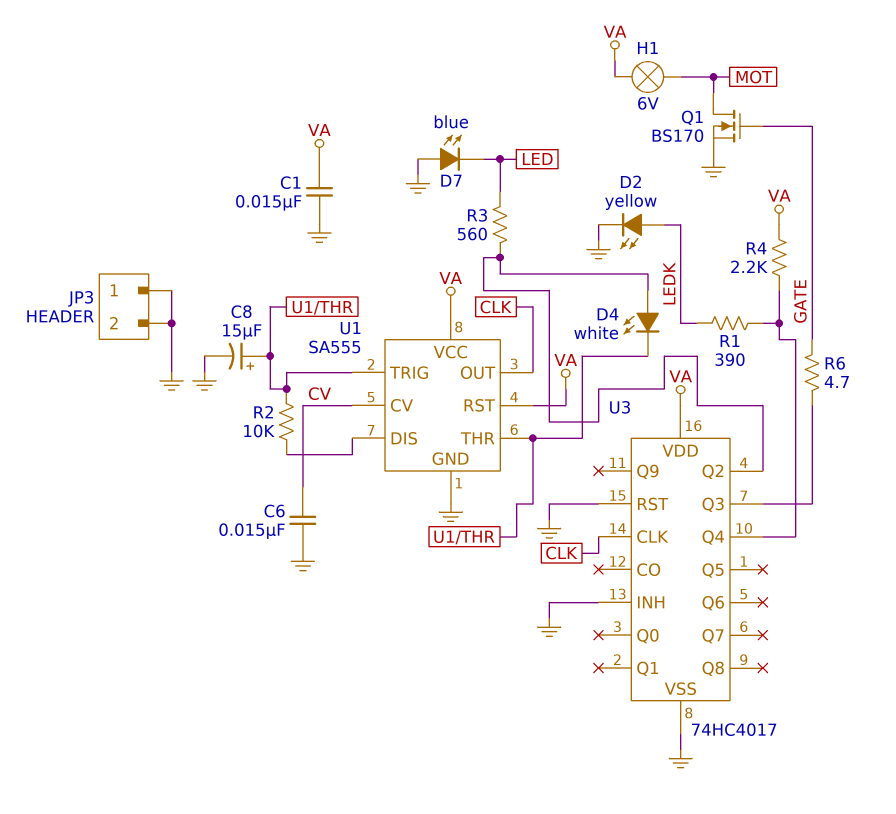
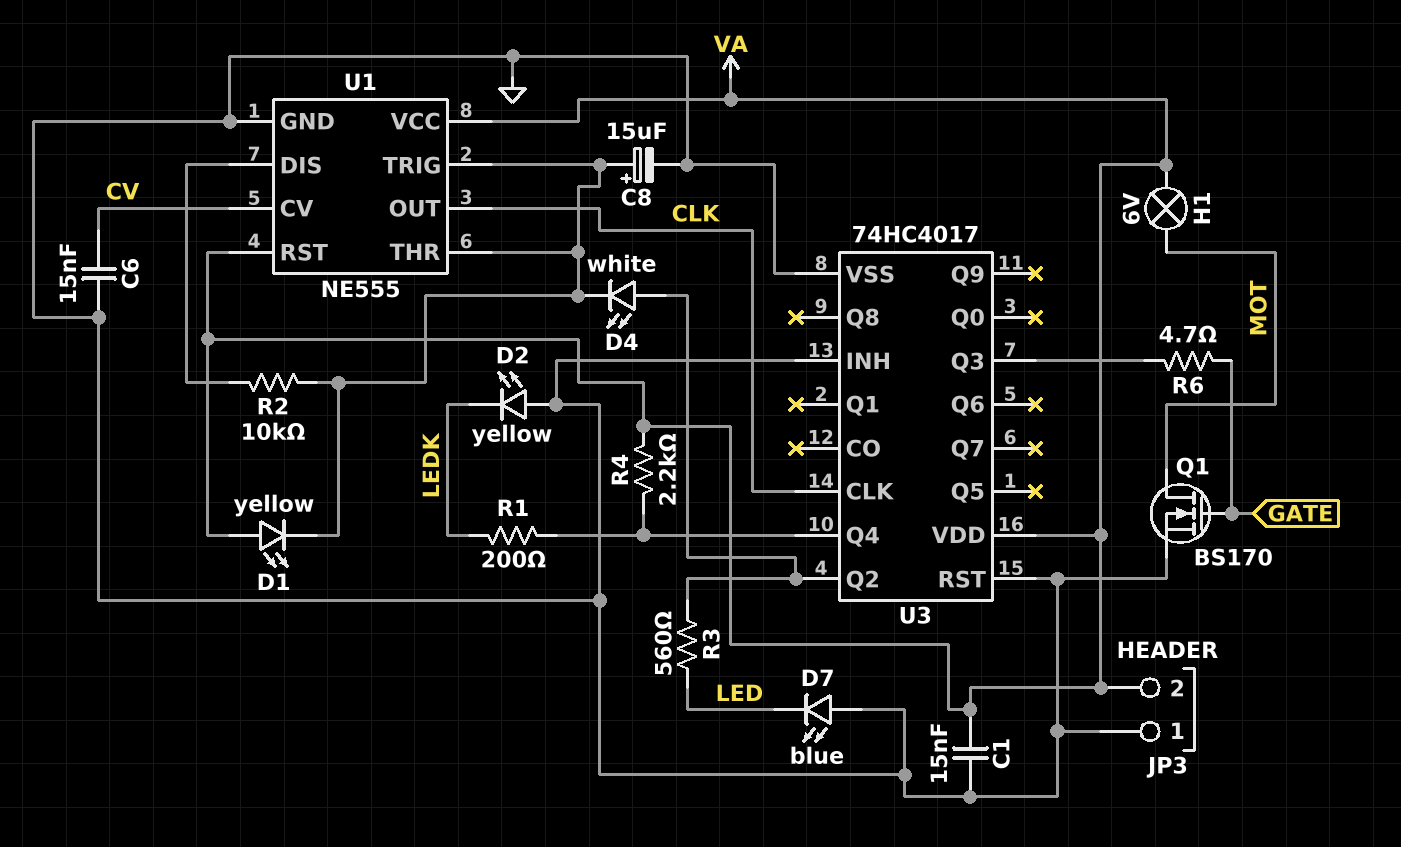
D1: none -> LED yellow (A VA, K U1/THR)
D2: LED yellow (A LEDK, K GND) -> LED yellow (A GND, K LEDK)
JP3 pin 2: GND -> VA
R1: 390 (LEDK, U3/Q4) -> 200 (LEDK, U3/Q4)
U1: SA555 -> NE555

